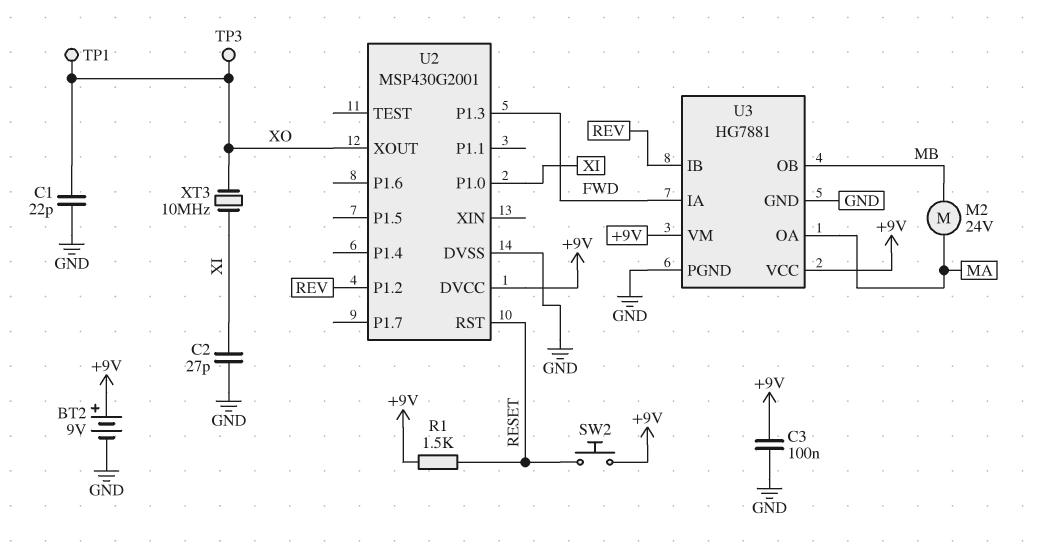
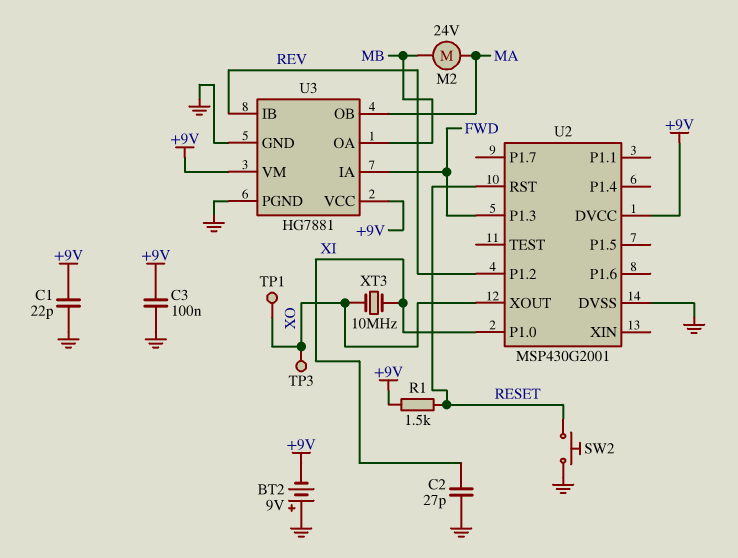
BT2: 9V (plus +9V, minus GND) -> 9V (plus GND, minus +9V)
C1: 22pF (GND, XO) -> 22pF (+9V, GND)
SW2: button (+9V, RESET) -> button (GND, RESET)
U3 pin OA: MA -> MB
U3 pin OB: MB -> MA

